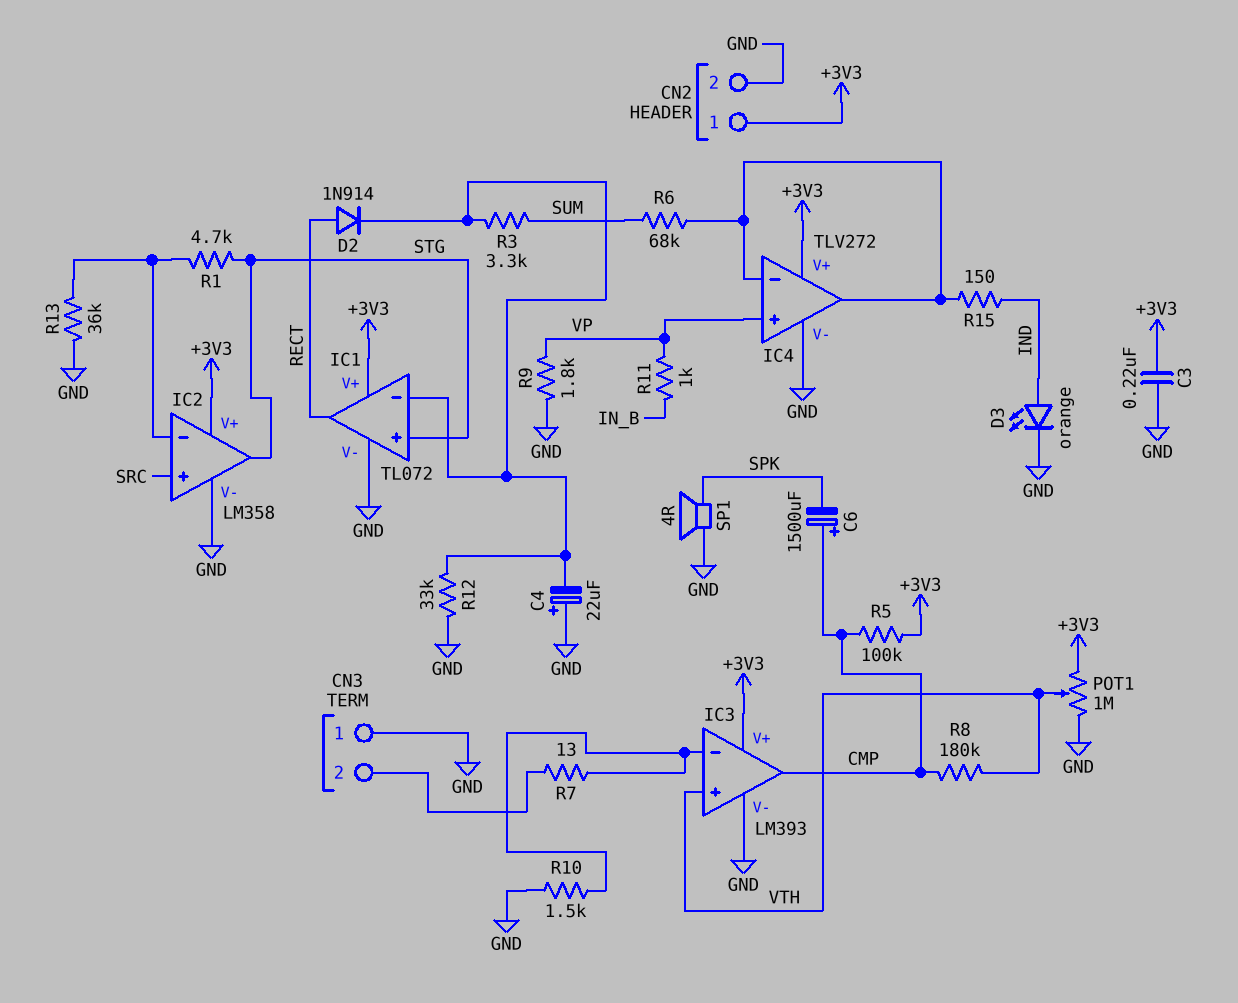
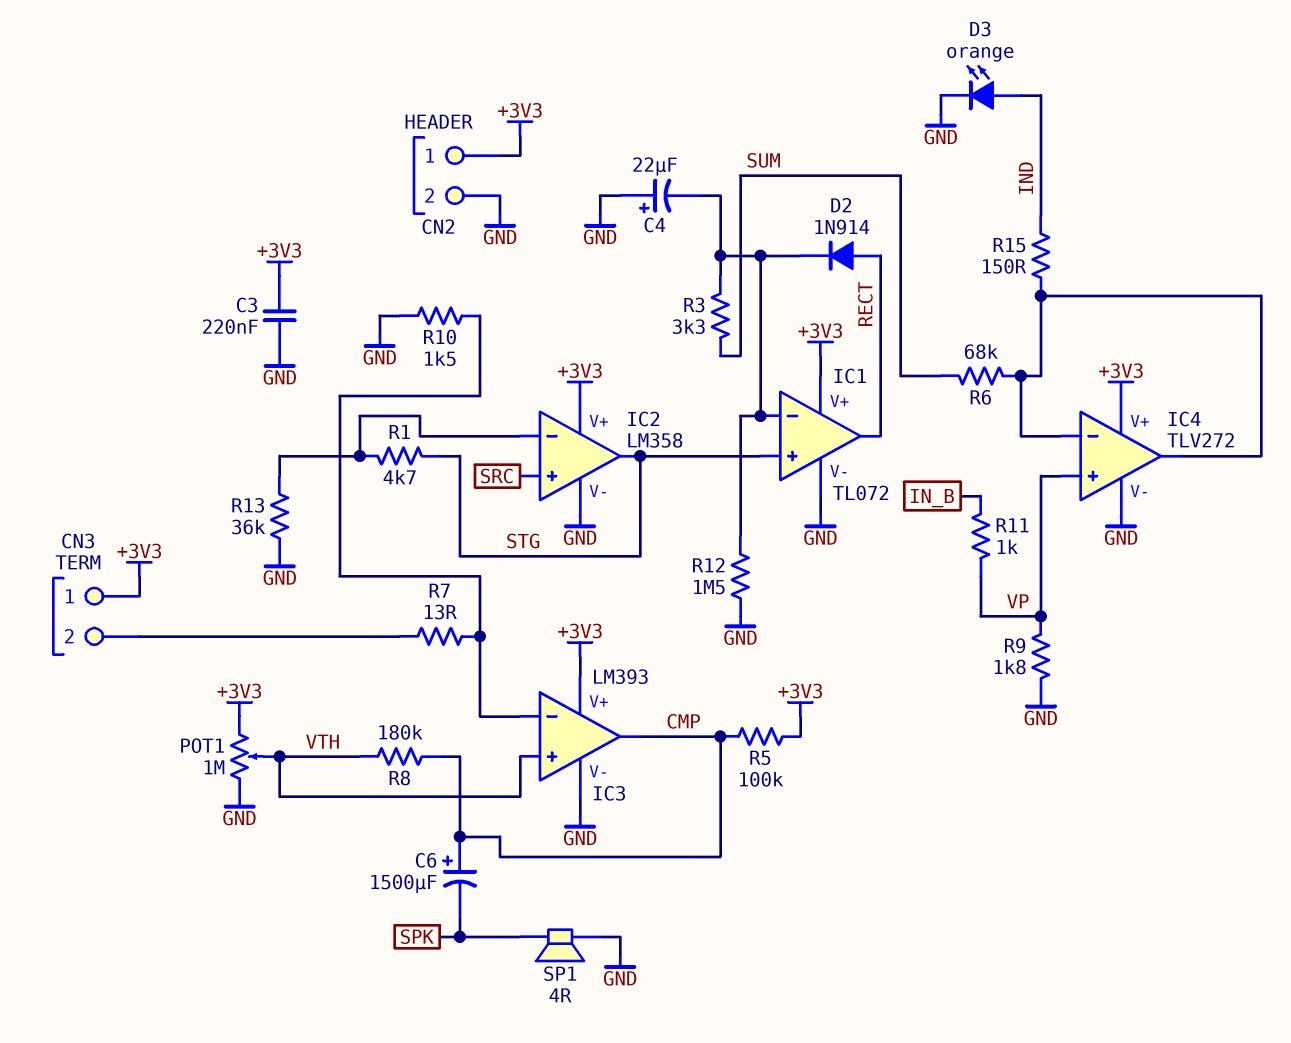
CN3 pin 1: GND -> +3V3
R12: 33k (GND, IC1/in-) -> 1.5M (GND, IC1/in-)

